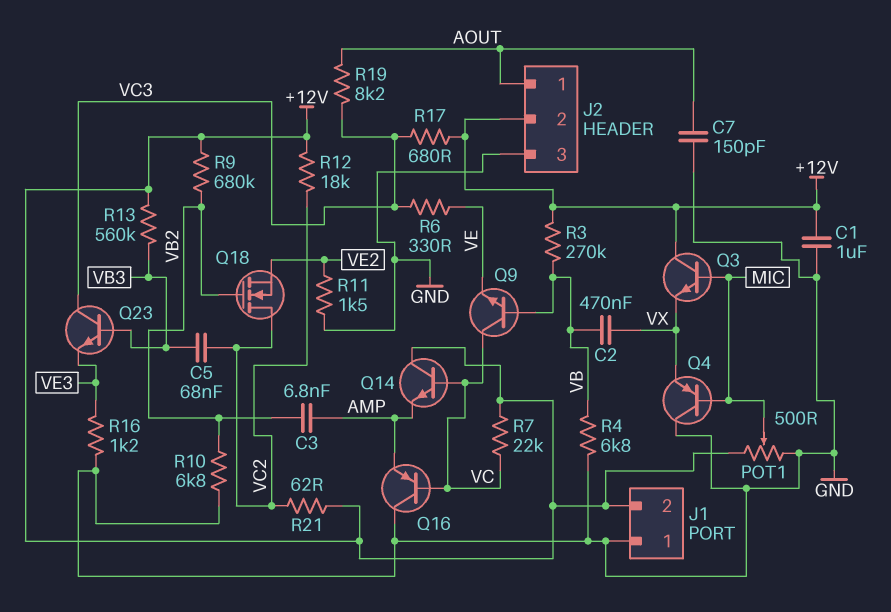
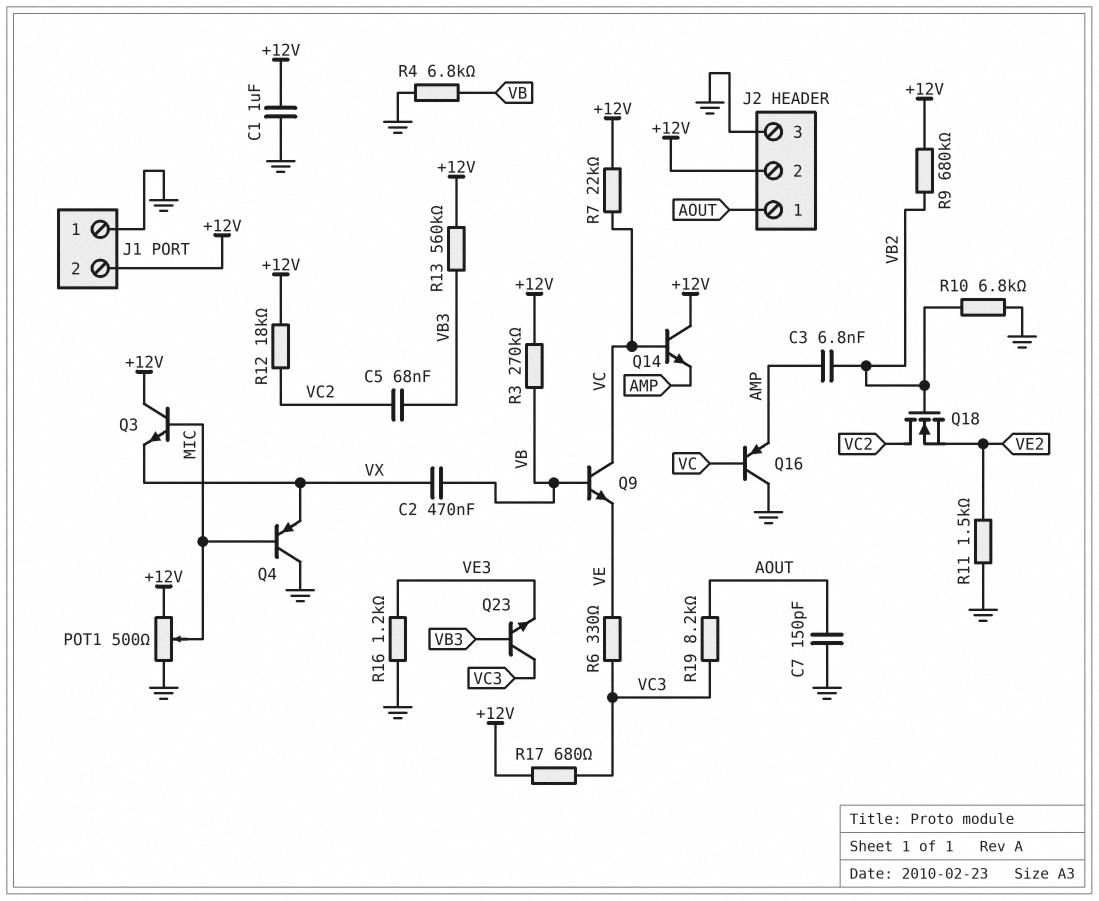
R21: 62 (+12V, VC2) -> none

